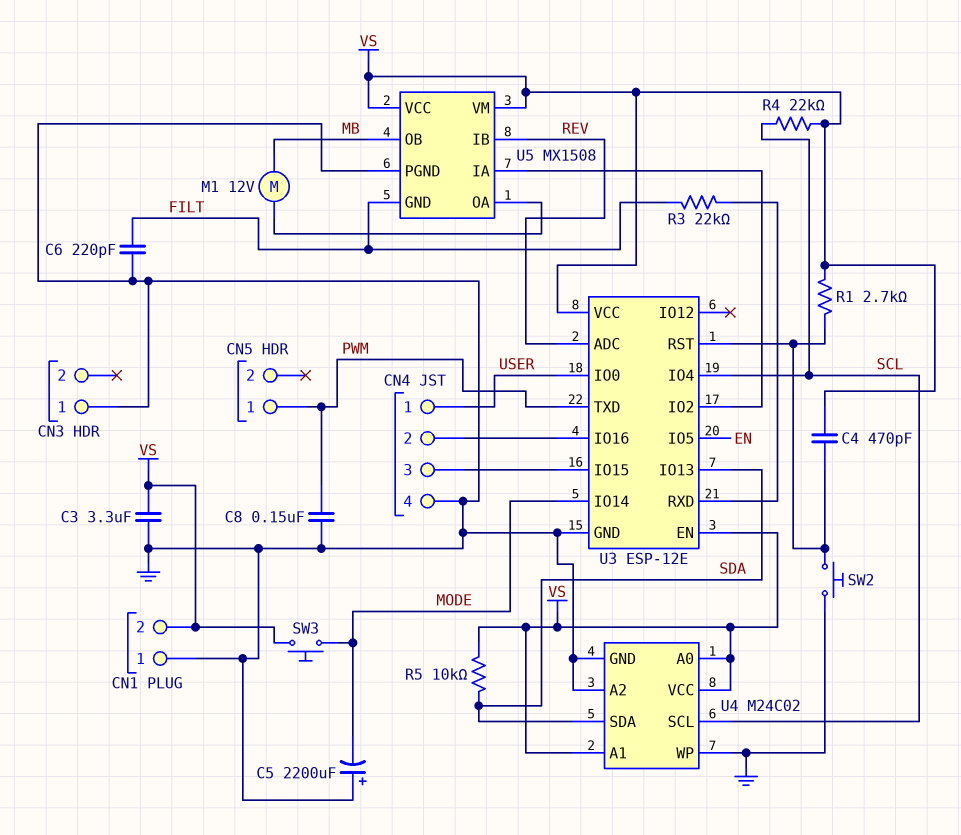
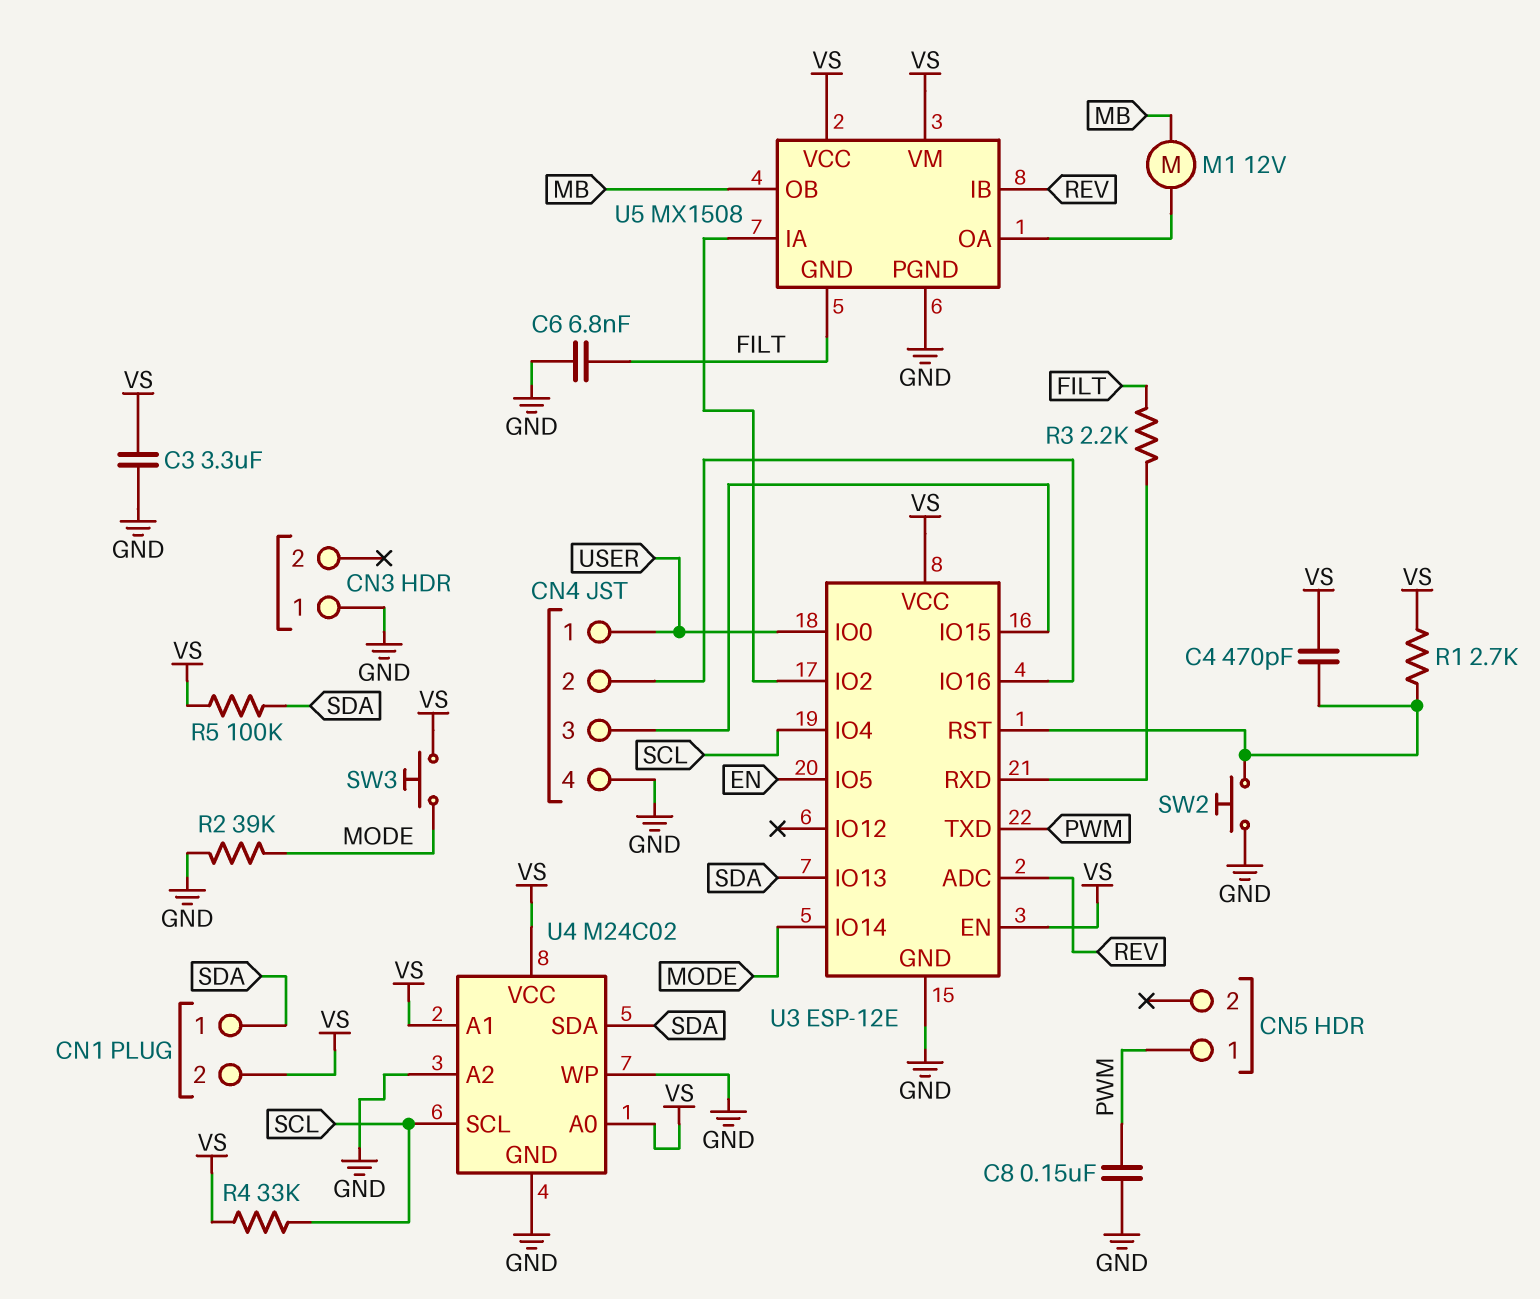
C5: 2200uF (plus GND, minus MODE) -> none
C6: 220pF (FILT, GND) -> 6.8nF (FILT, GND)
CN1 pin 1: GND -> SDA
R2: none -> 39k (GND, MODE)
R3: 22k (FILT, U3/RXD) -> 2.2k (FILT, U3/RXD)
R4: 22k (SCL, VS) -> 33k (SCL, VS)
R5: 10k (SDA, VS) -> 100k (SDA, VS)

